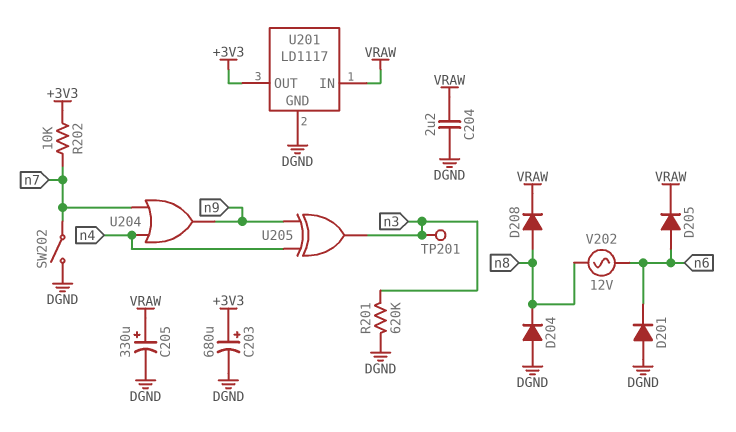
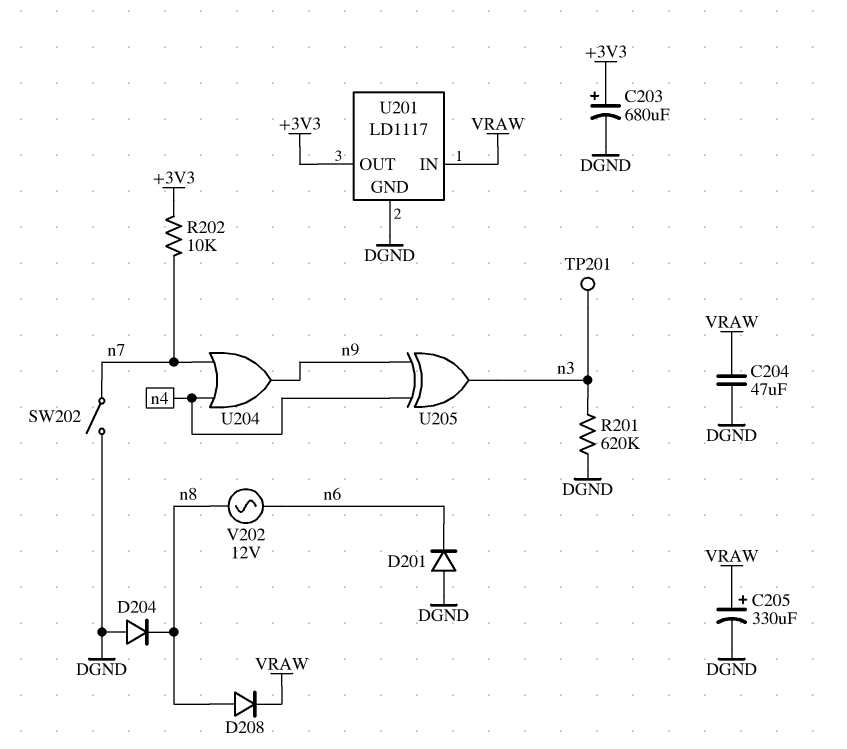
C204: 2.2uF (DGND, VRAW) -> 47uF (DGND, VRAW)
D205: diode (A n6, K VRAW) -> none

